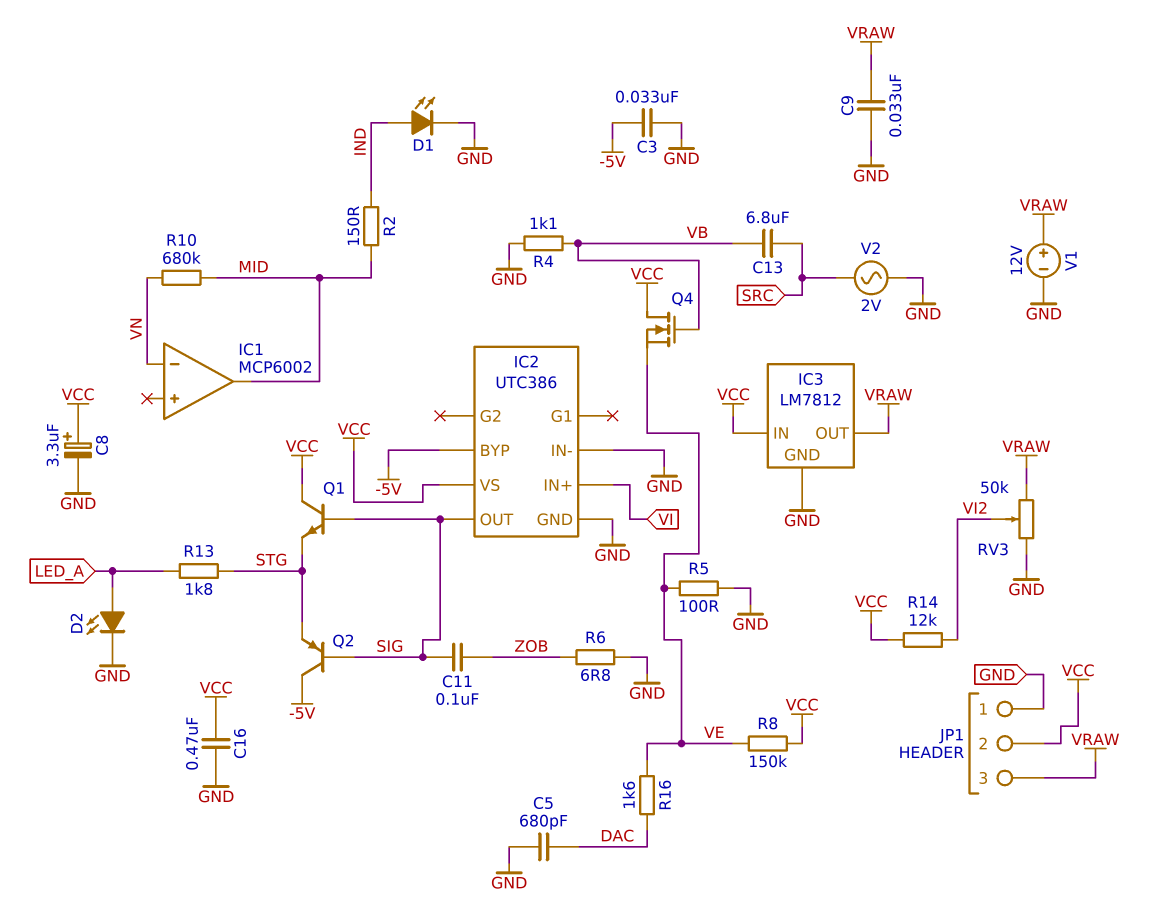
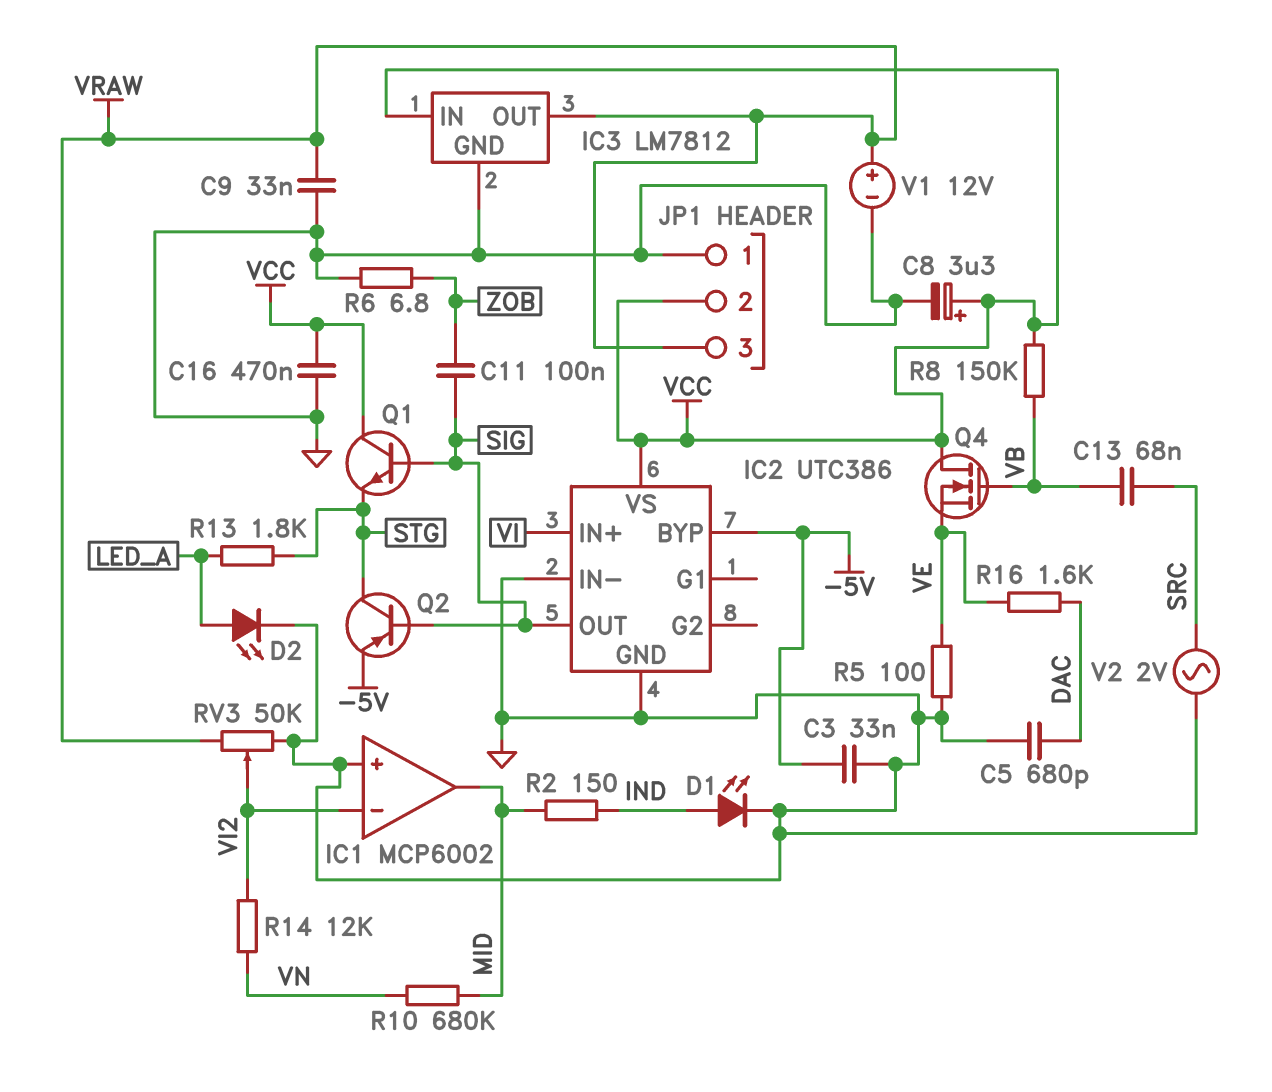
C13: 6.8uF (SRC, VB) -> 68nF (SRC, VB)
IC1 pin in+: none -> GND
IC1 pin in-: VN -> VI2
Q2: PNP (B SIG, C -5V, E STG) -> PNP (B SIG, C STG, E -5V)
R4: 1.1k (GND, VB) -> none
R8: 150k (VCC, VE) -> 150k (VB, VCC)
R14: 12k (VCC, VI2) -> 12k (VI2, VN)

